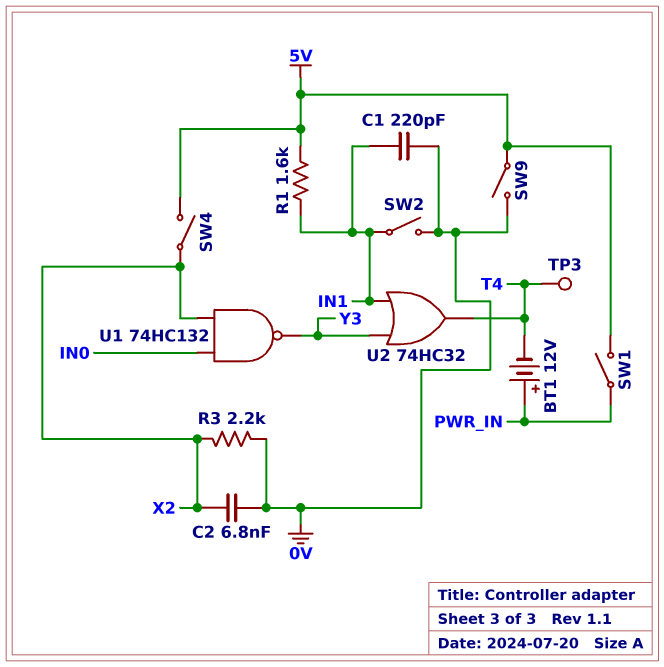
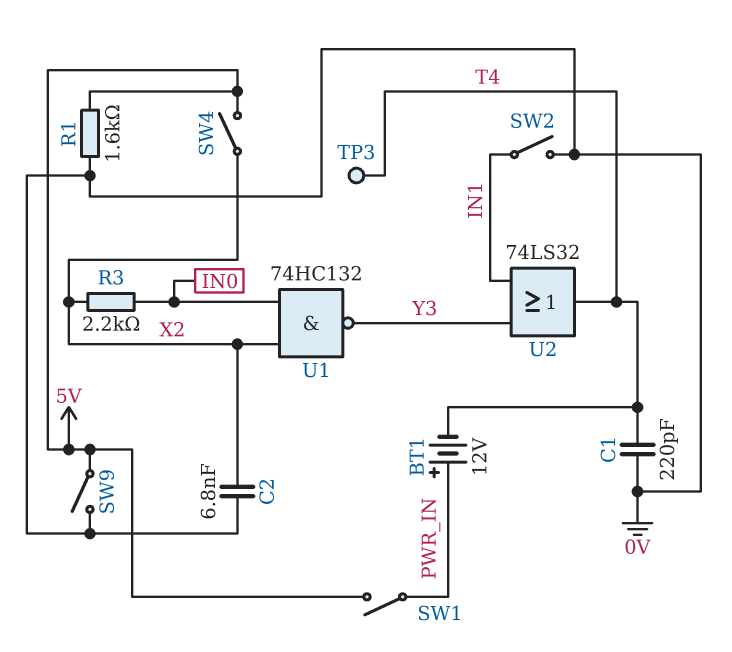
C1: 220pF (0V, IN1) -> 220pF (0V, T4)
R1: 1.6k (5V, IN1) -> 1.6k (0V, 5V)
R3: 2.2k (0V, X2) -> 2.2k (IN0, X2)
U2: OR 74HC32 (in IN1, in Y3, out T4) -> OR 74LS32 (in IN1, in Y3, out T4)

